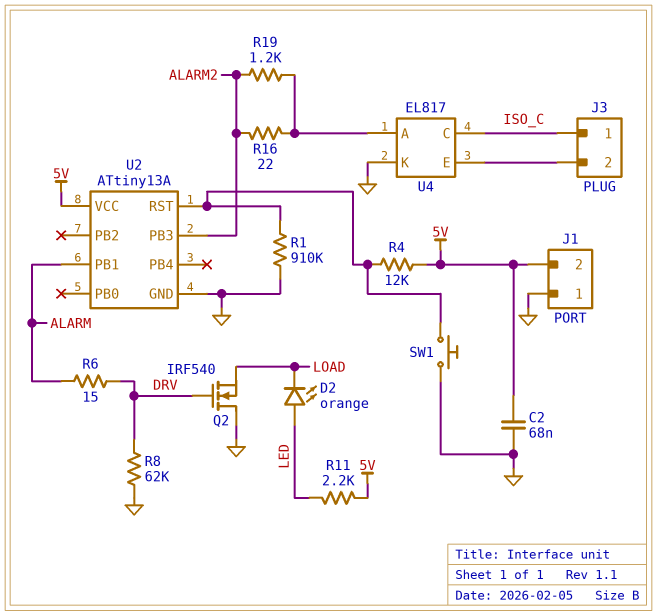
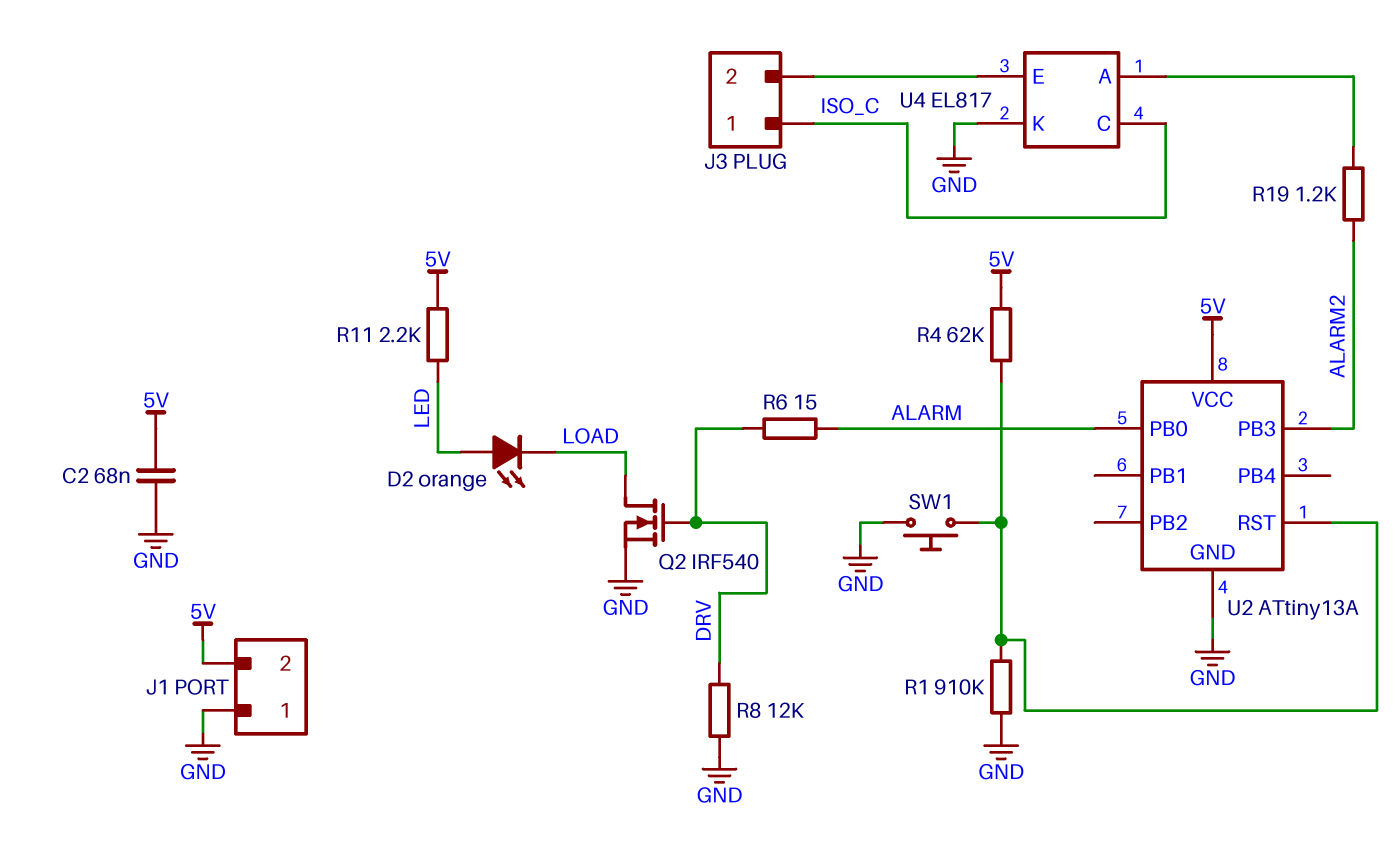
Q2: NMOS IRF540 (G DRV, D GND, S LOAD) -> NMOS IRF540 (G DRV, D LOAD, S GND)
R4: 12k (5V, U2/RST) -> 62k (5V, U2/RST)
R8: 62k (DRV, GND) -> 12k (DRV, GND)
R16: 22 (ALARM2, U4/A) -> none
U2 pin PB0: none -> ALARM
U2 pin PB1: ALARM -> none

